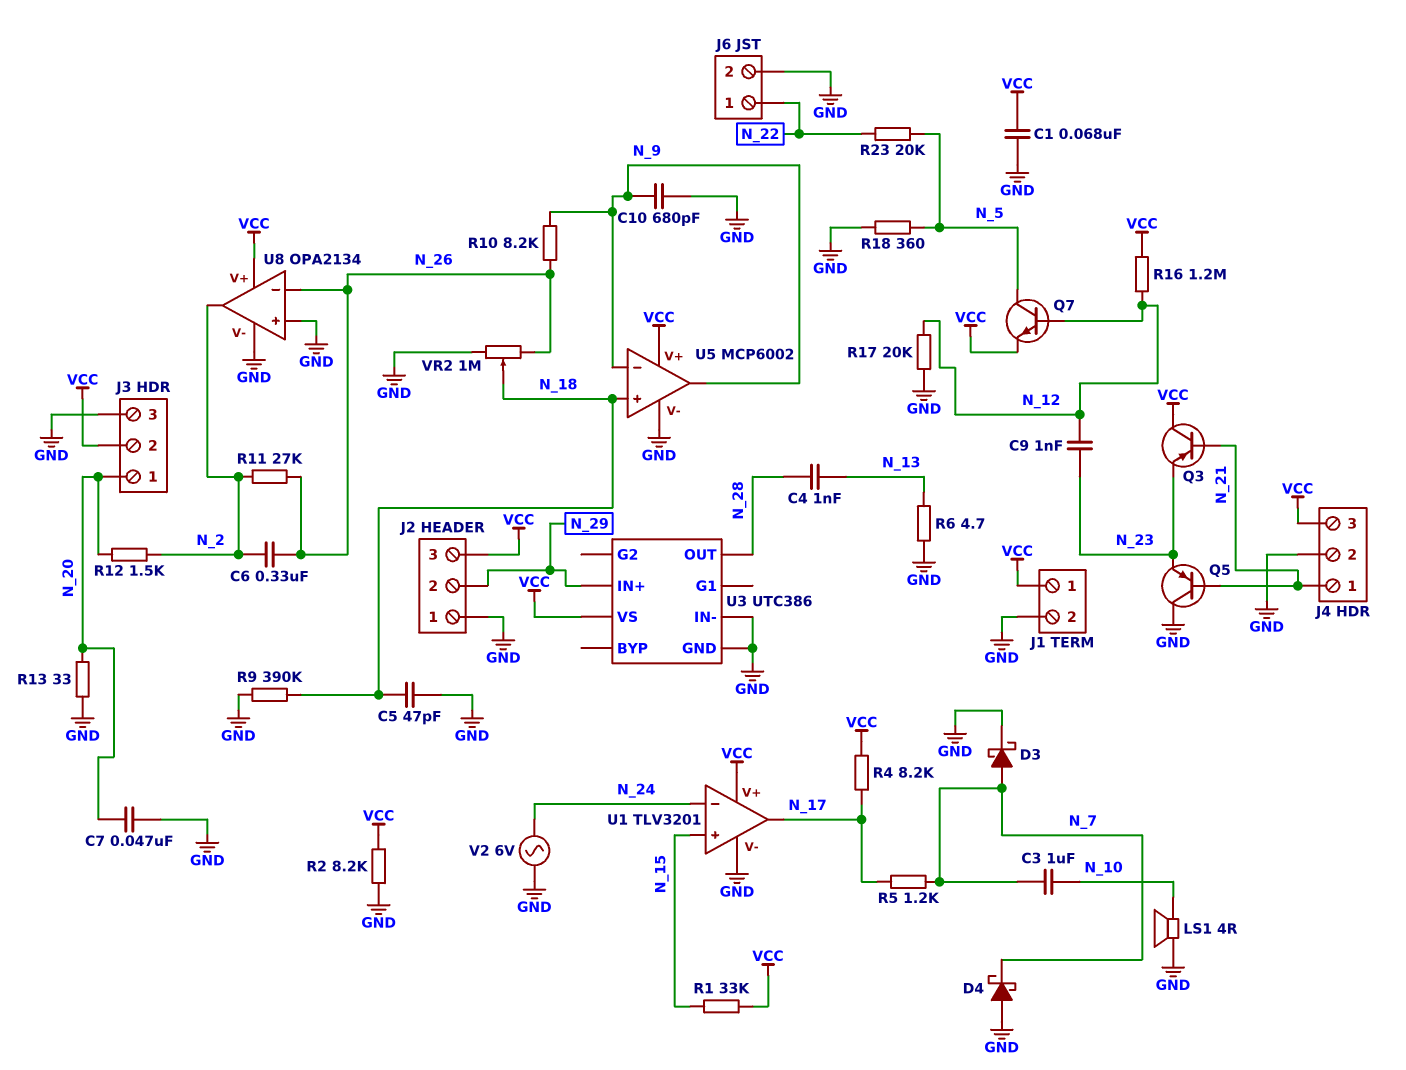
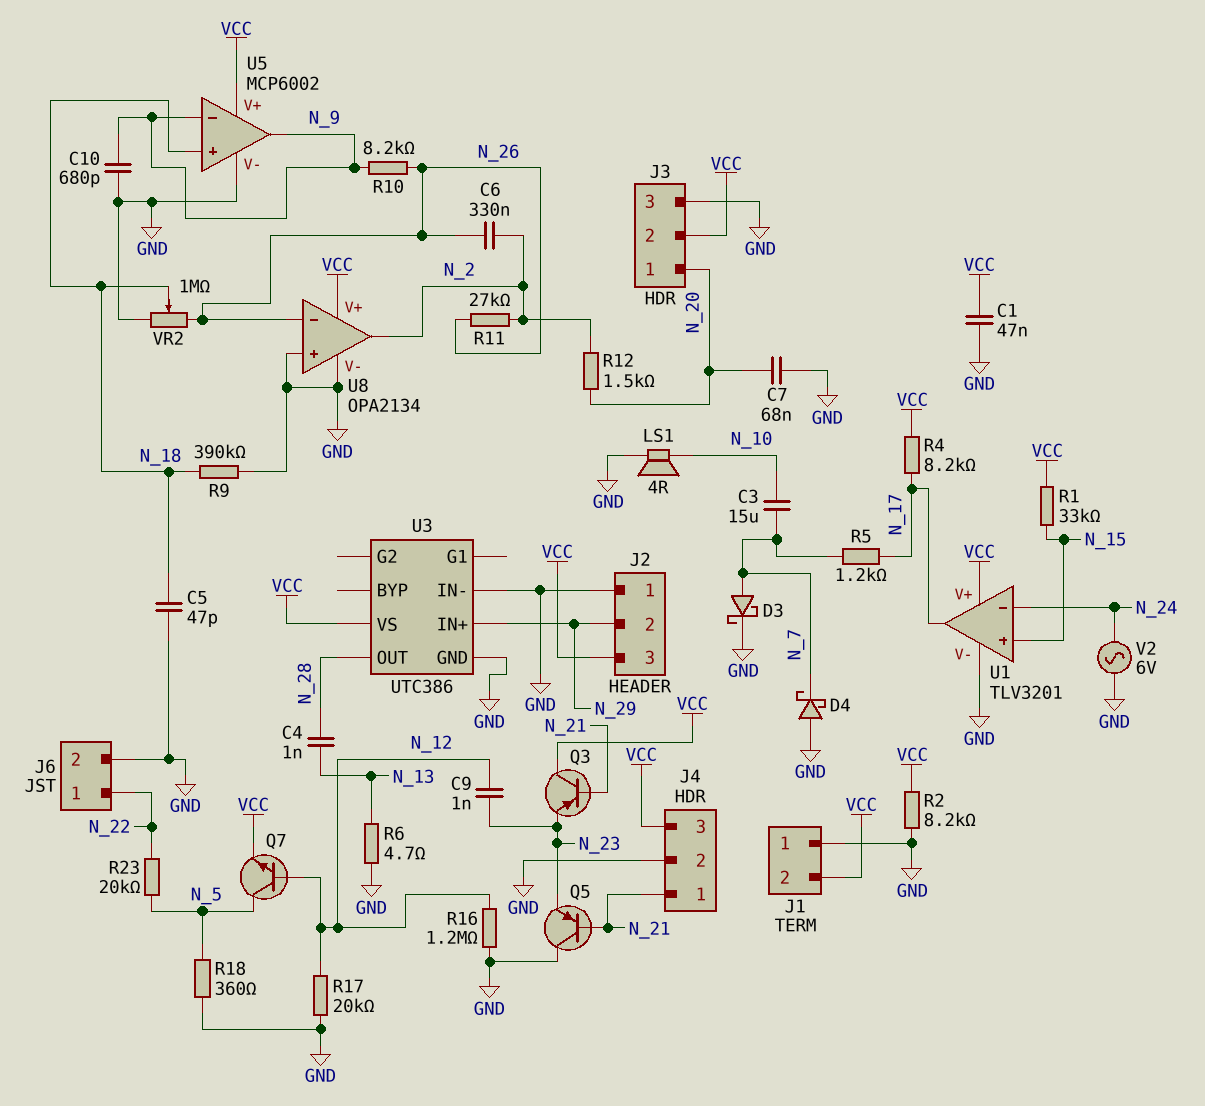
C1: 68nF (GND, VCC) -> 47nF (GND, VCC)
C3: 1uF (N_7, N_10) -> 15uF (N_7, N_10)
C7: 47nF (GND, N_20) -> 68nF (GND, N_20)
J1 pin 1: VCC -> GND
J1 pin 2: GND -> VCC
R13: 33 (GND, N_20) -> none
R16: 1.2M (N_12, VCC) -> 1.2M (GND, N_12)

